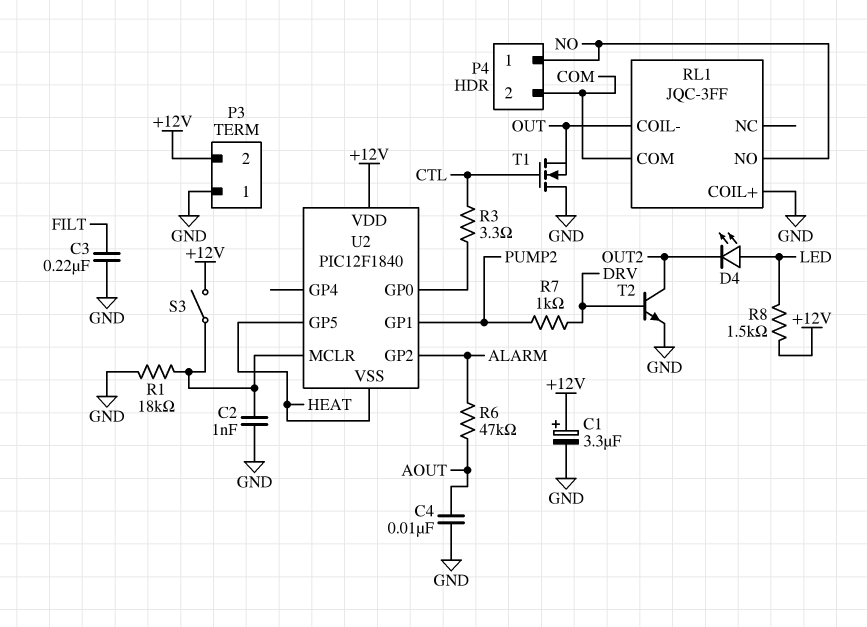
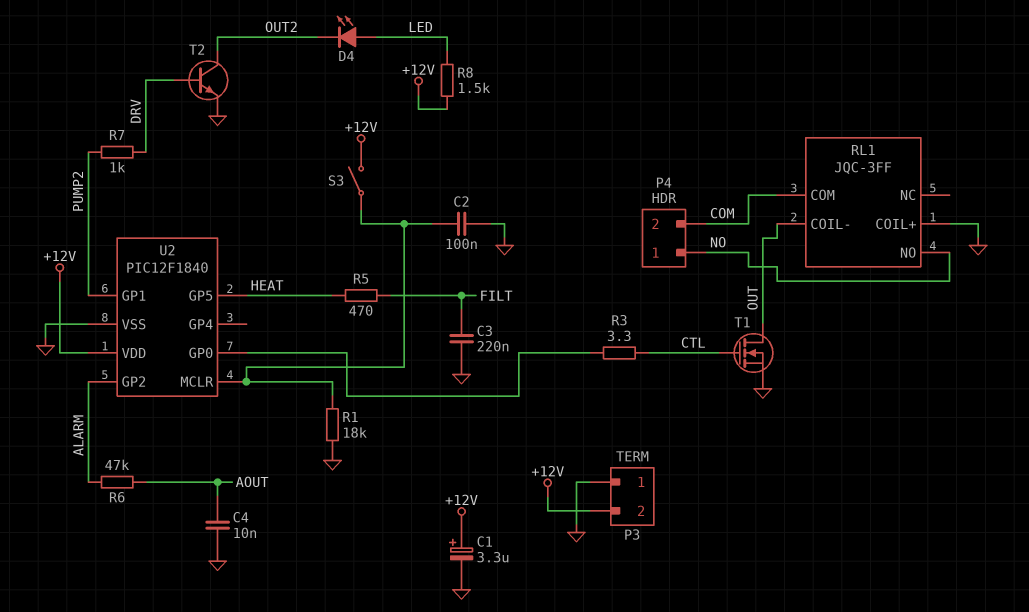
C2: 1nF (GND, U2/MCLR) -> 100nF (GND, U2/MCLR)
R5: none -> 470 (FILT, HEAT)
T1: NMOS (G CTL, D GND, S OUT) -> NMOS (G CTL, D OUT, S GND)
U2 pin VSS: HEAT -> GND

